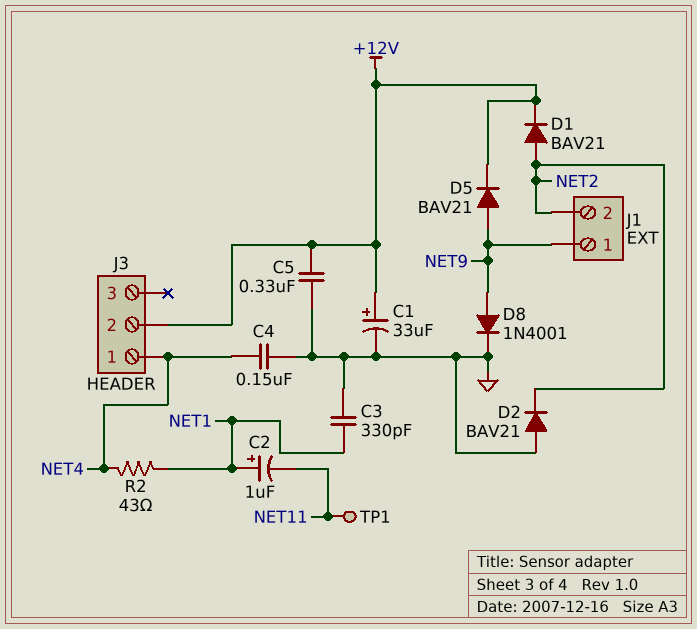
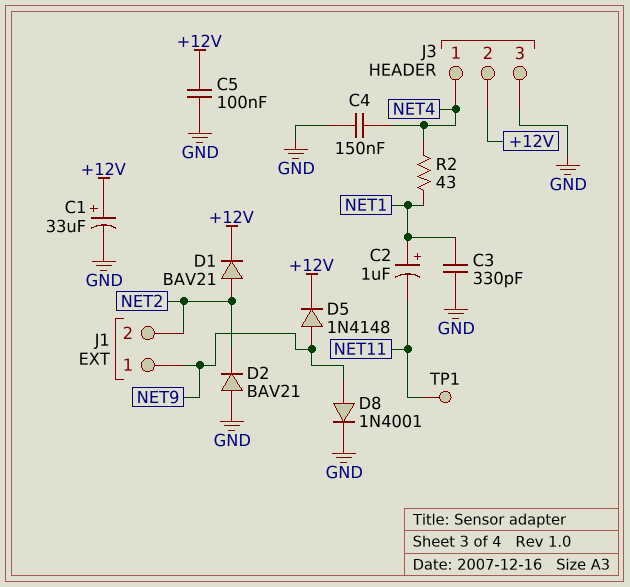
C5: 330nF (+12V, GND) -> 100nF (+12V, GND)
D5: diode BAV21 (A NET9, K +12V) -> diode 1N4148 (A NET9, K +12V)
J3 pin 3: none -> GND

